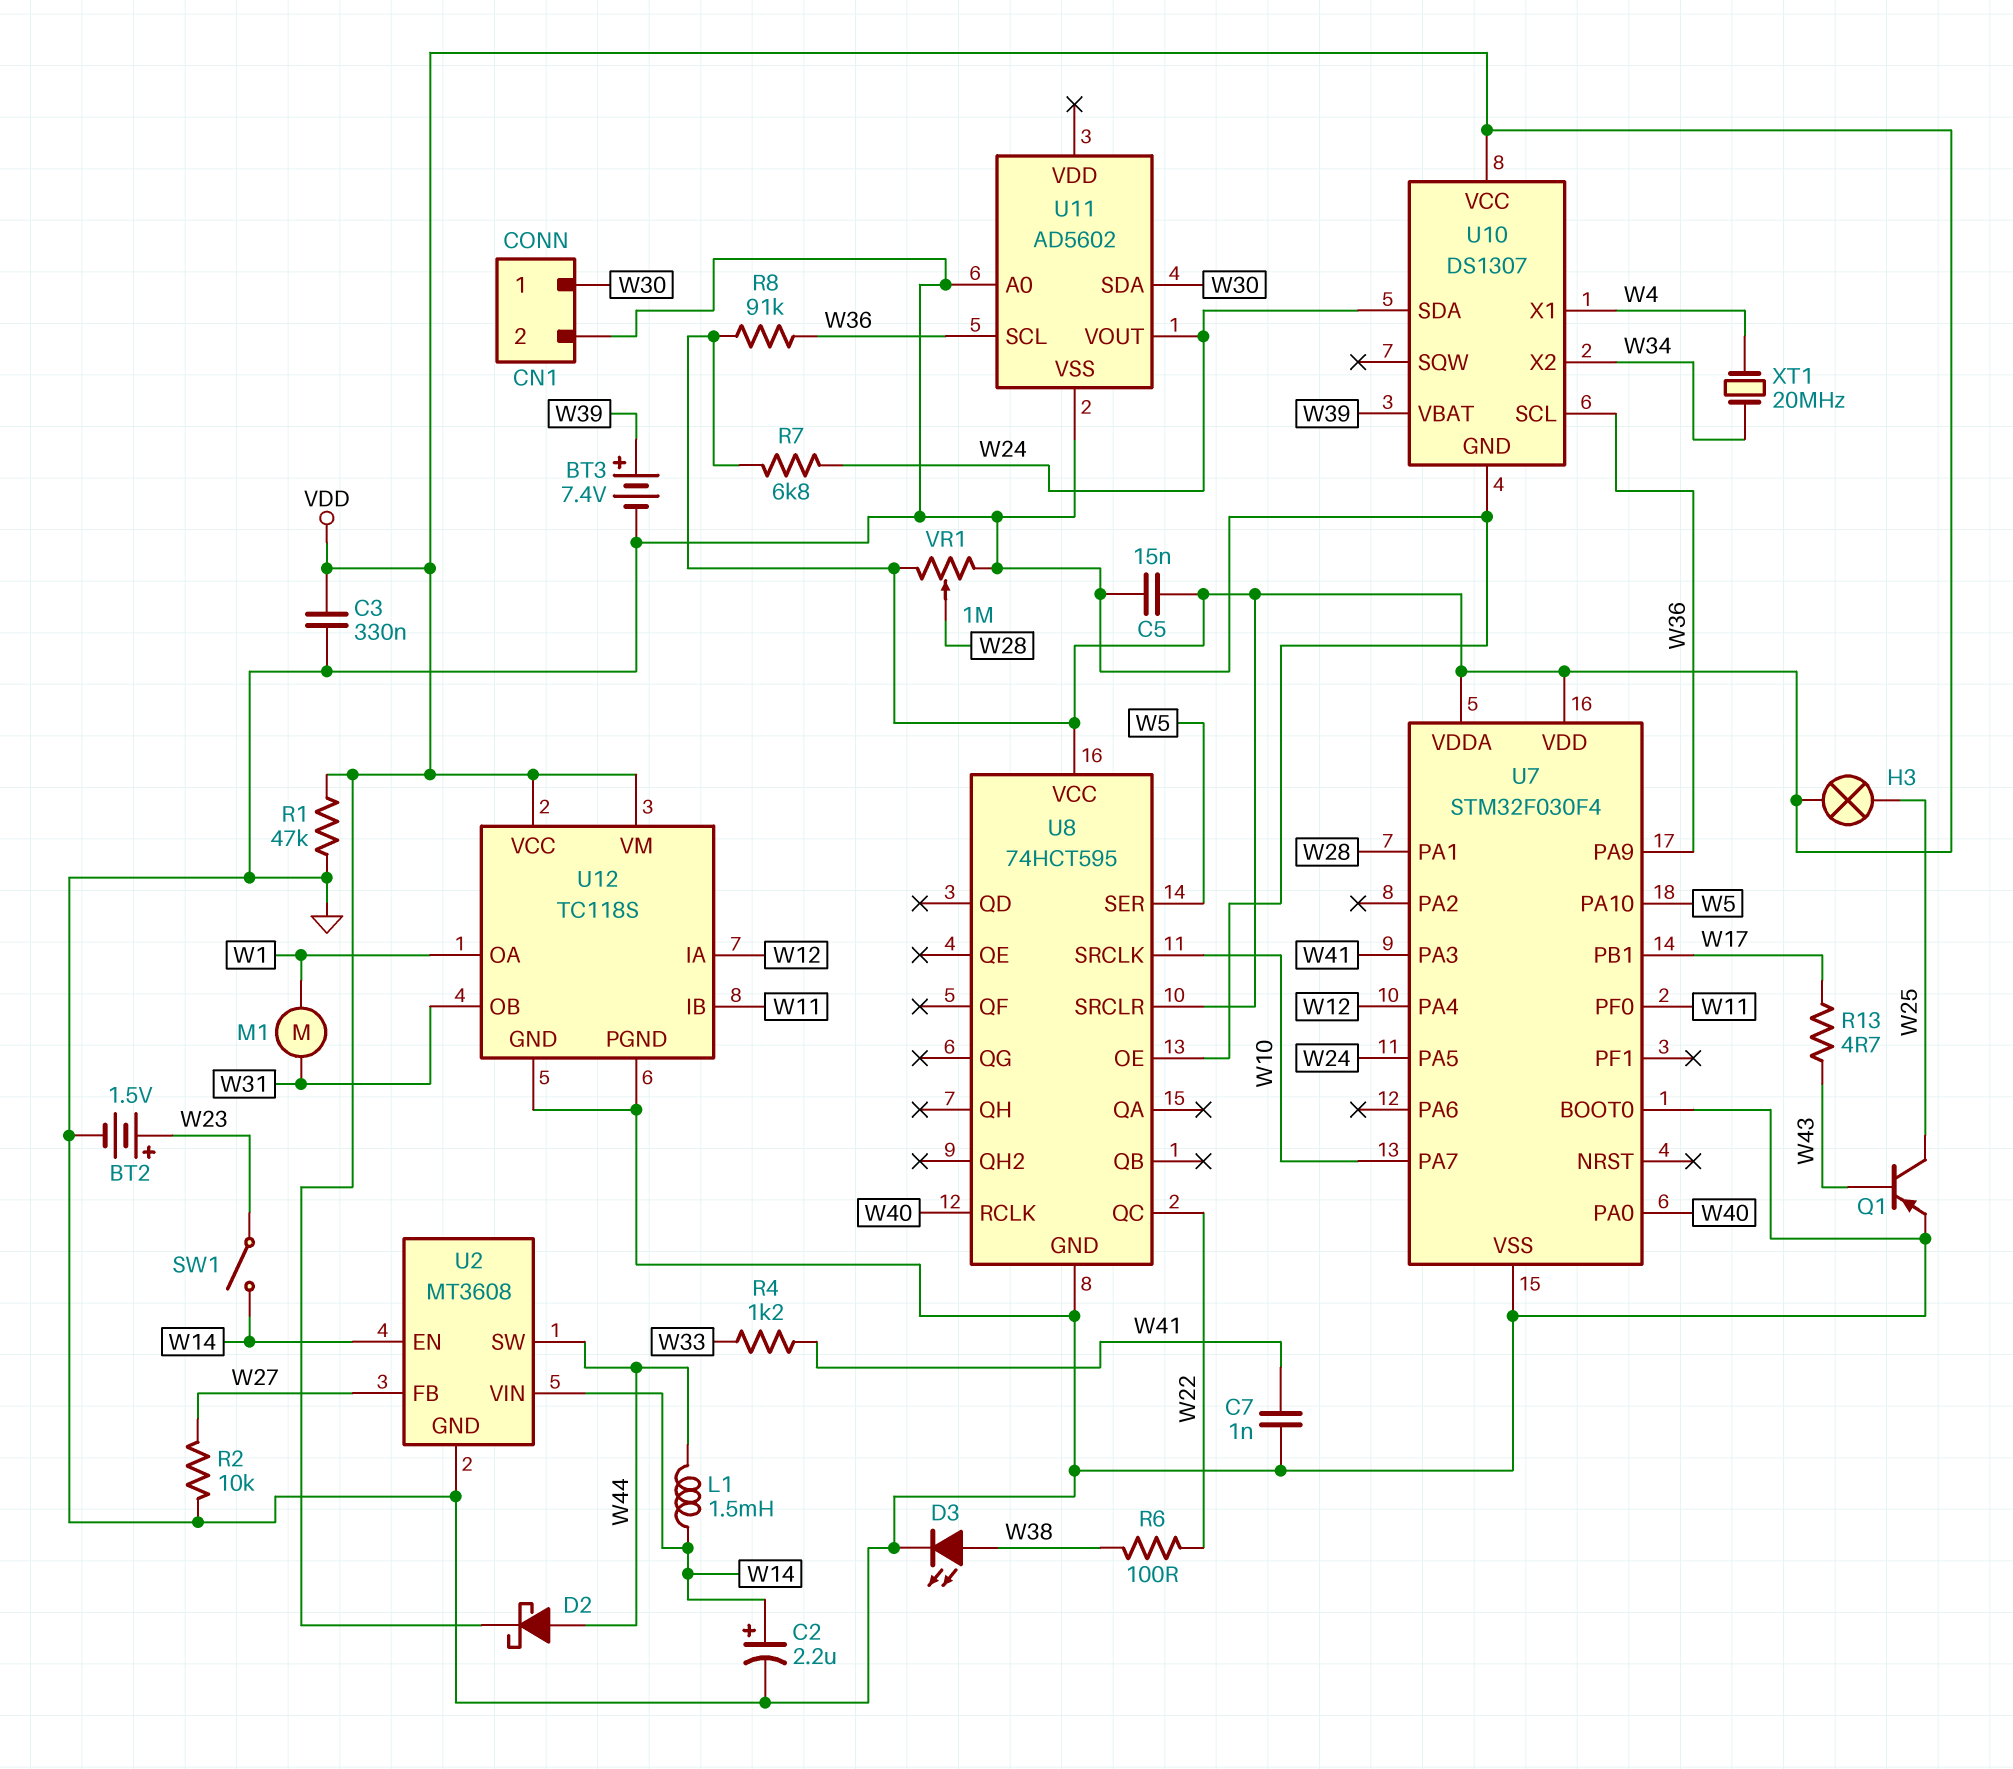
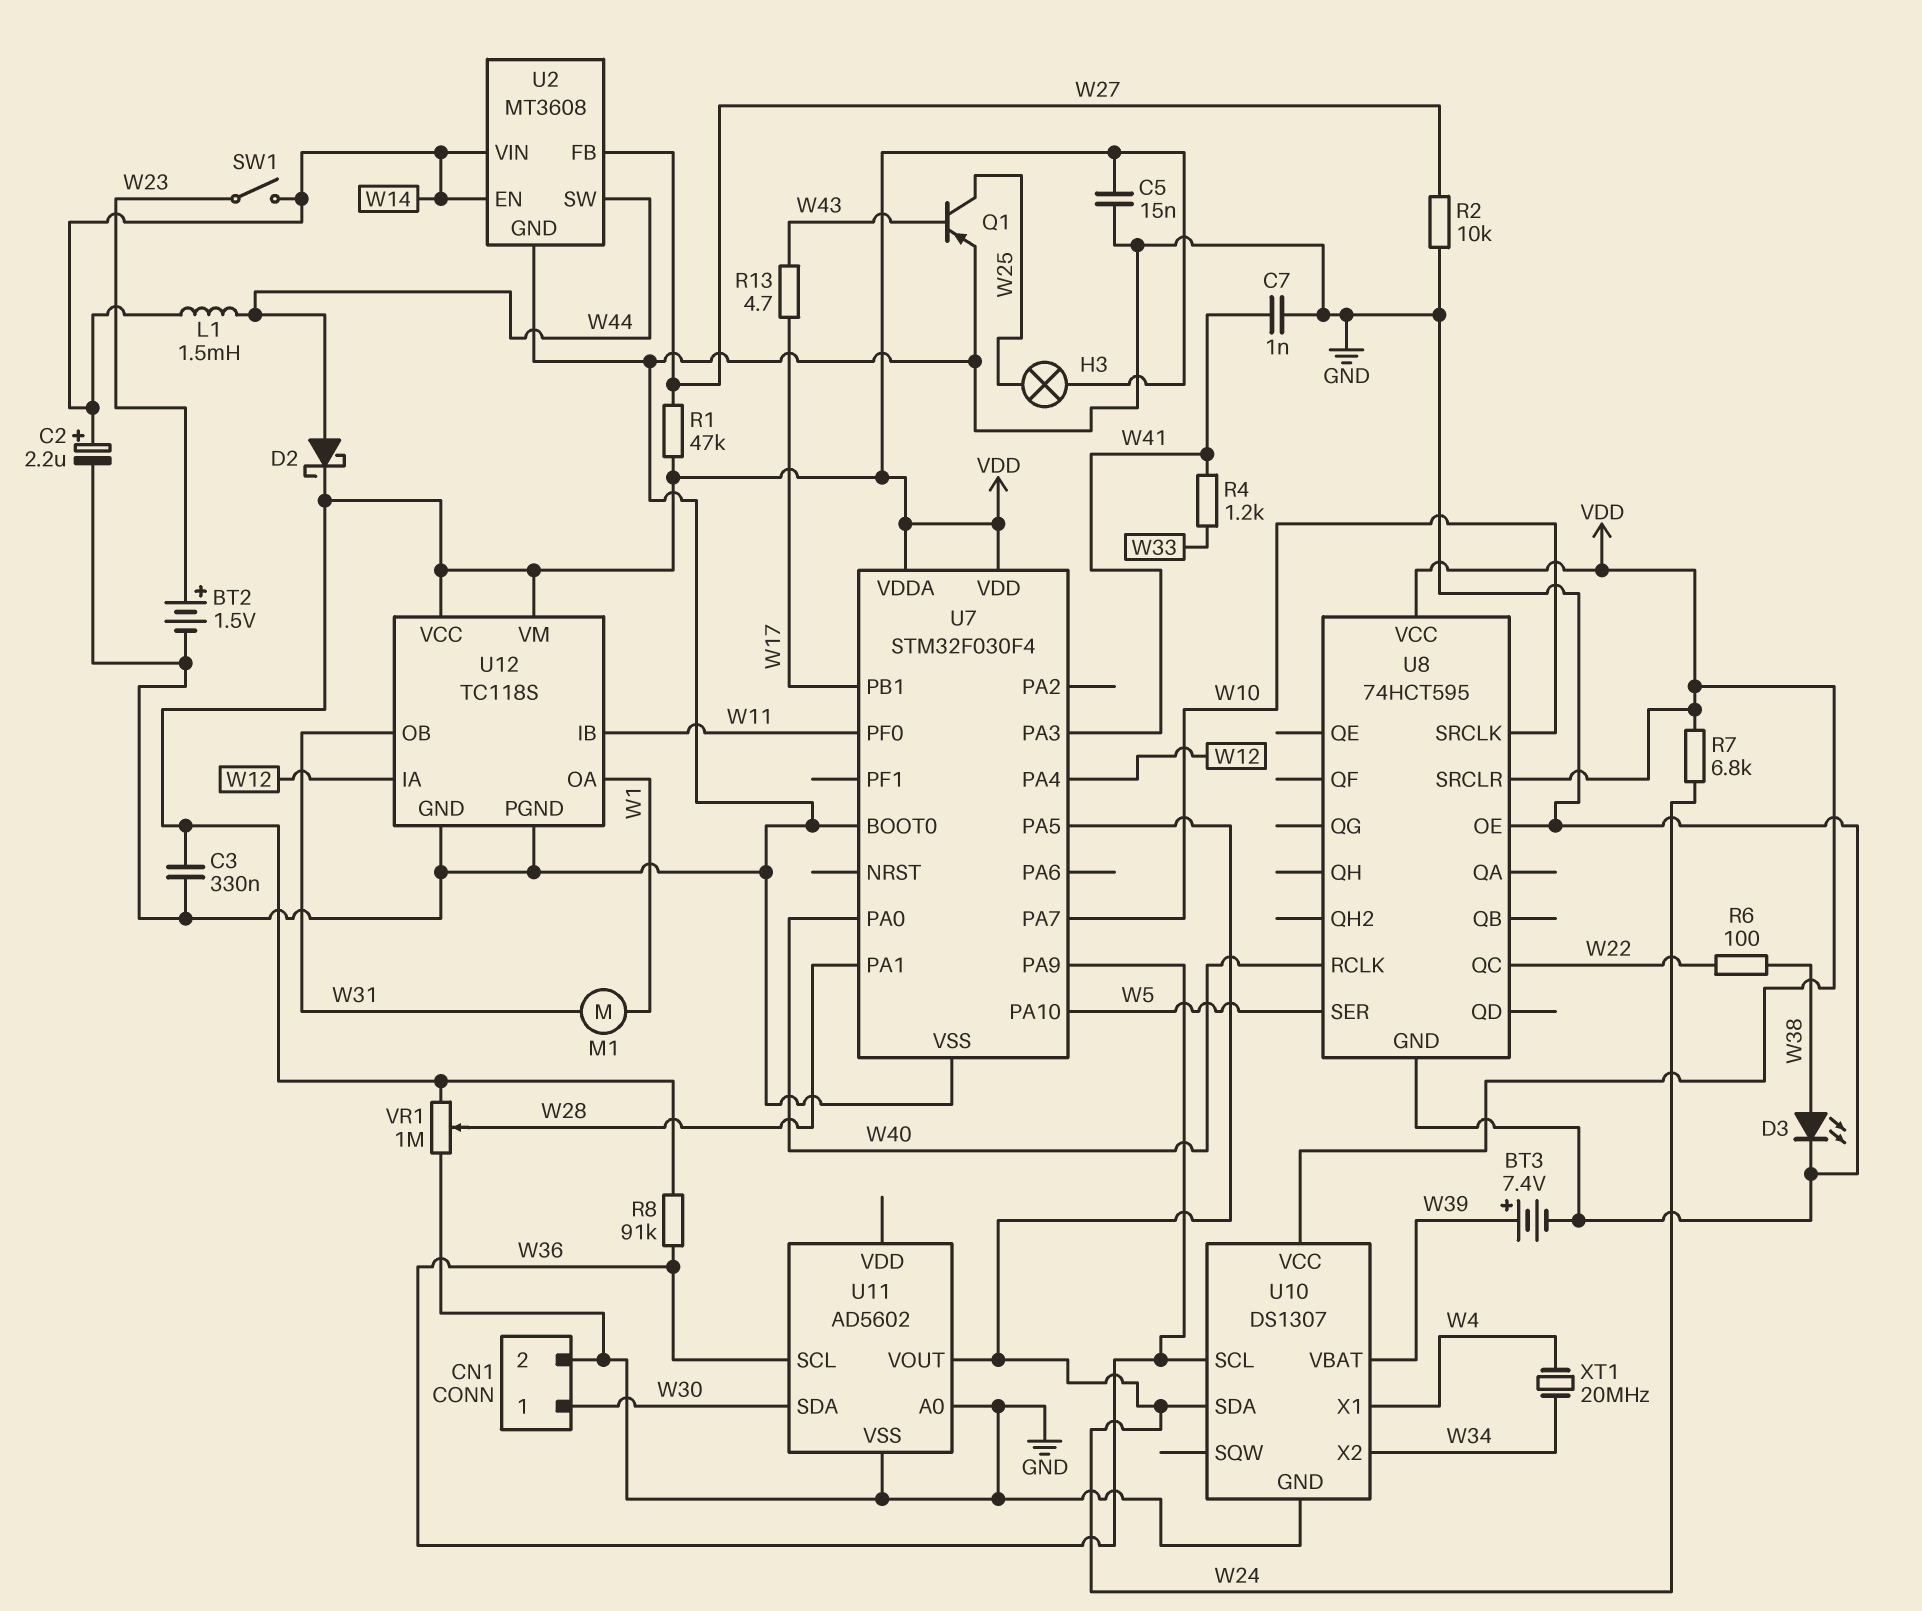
R1: 47k (GND, VDD) -> 47k (VDD, W27)

